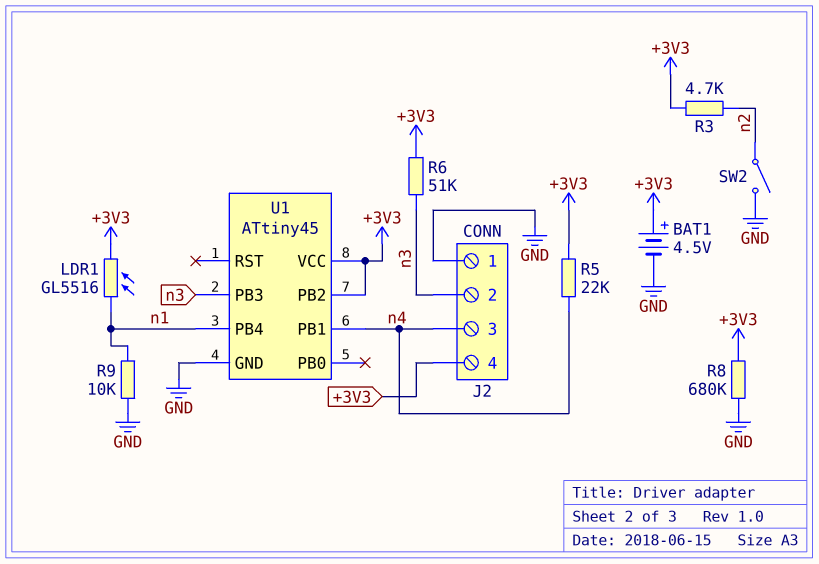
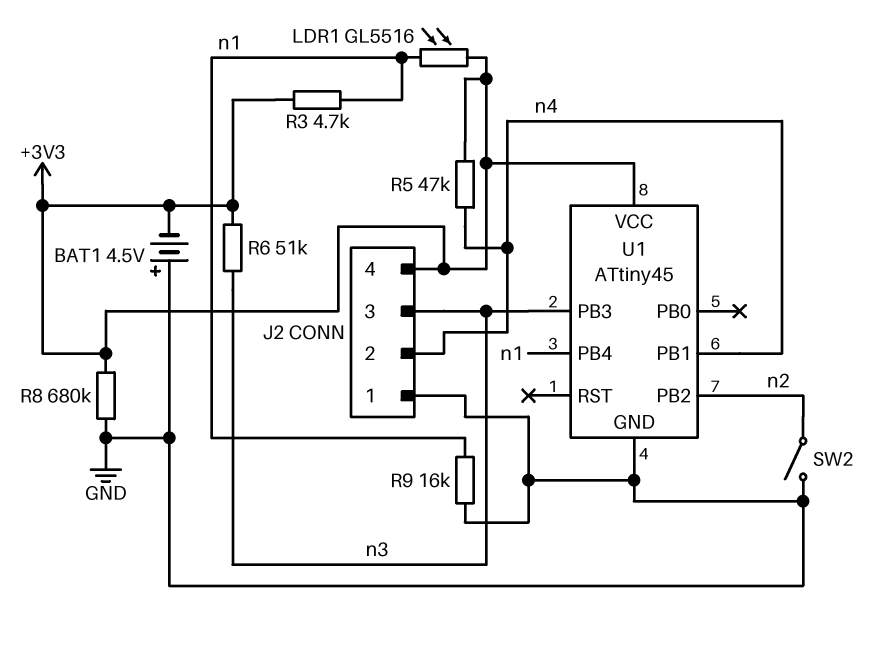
BAT1: 4.5V (plus +3V3, minus GND) -> 4.5V (plus GND, minus +3V3)
J2 pin 2: n3 -> n4
J2 pin 3: n4 -> n3
R3: 4.7k (+3V3, n2) -> 4.7k (+3V3, n1)
R5: 22k (+3V3, n4) -> 47k (+3V3, n4)
R9: 10k (GND, n1) -> 16k (GND, n1)
U1 pin PB2: +3V3 -> n2

